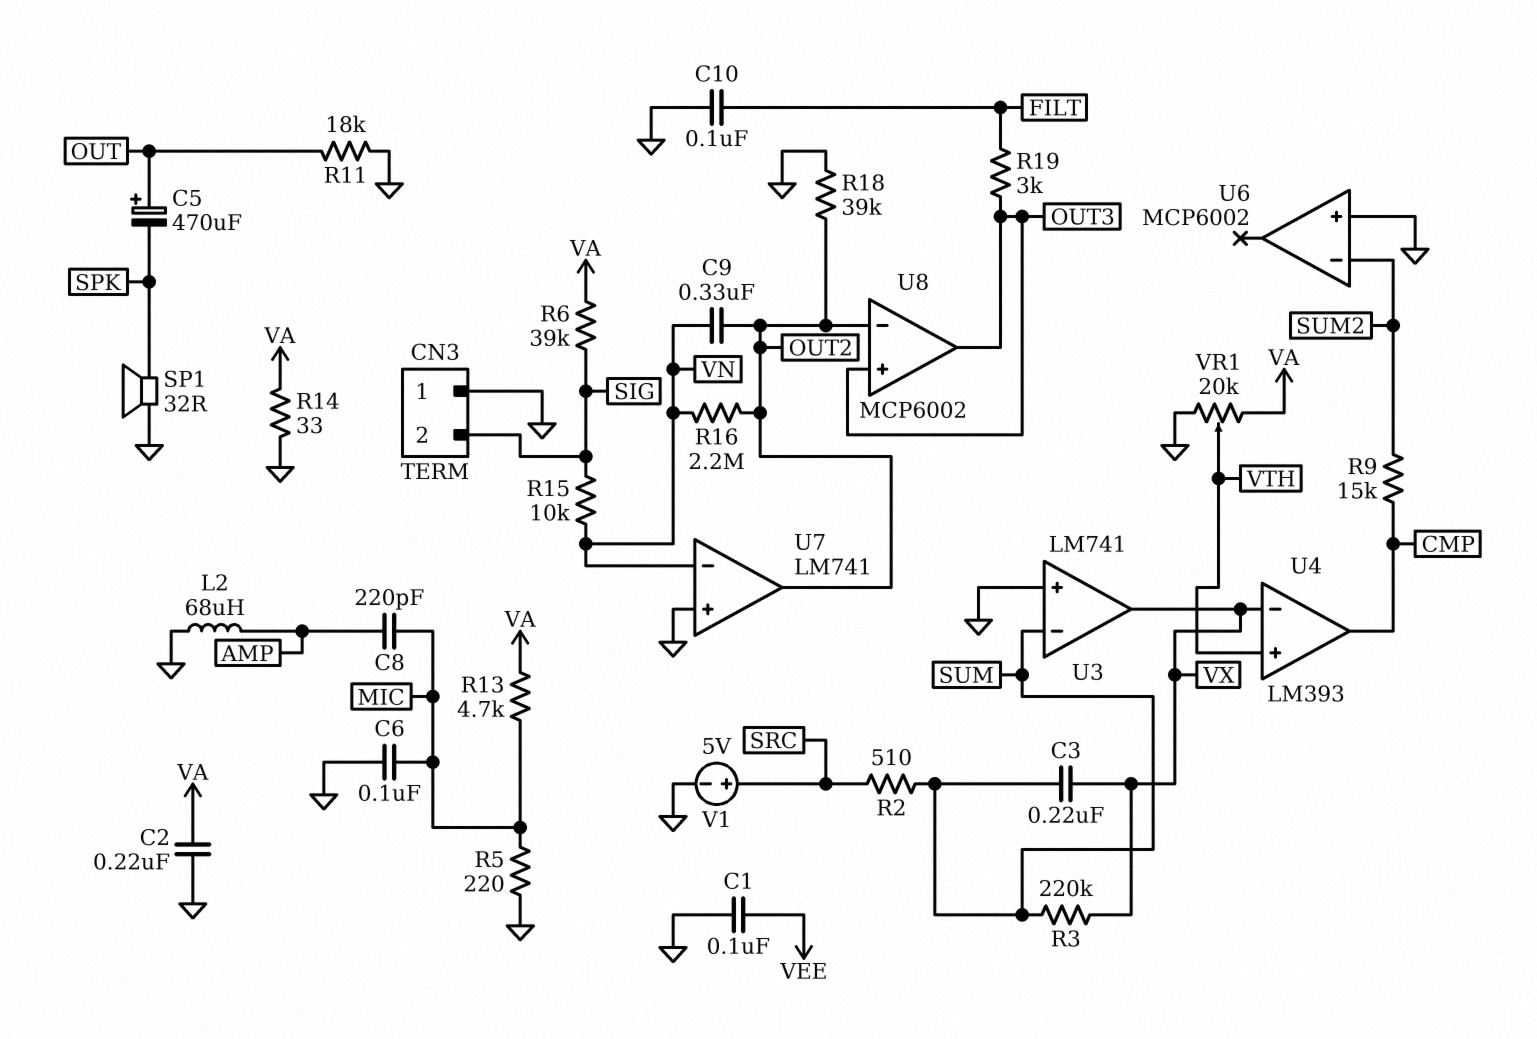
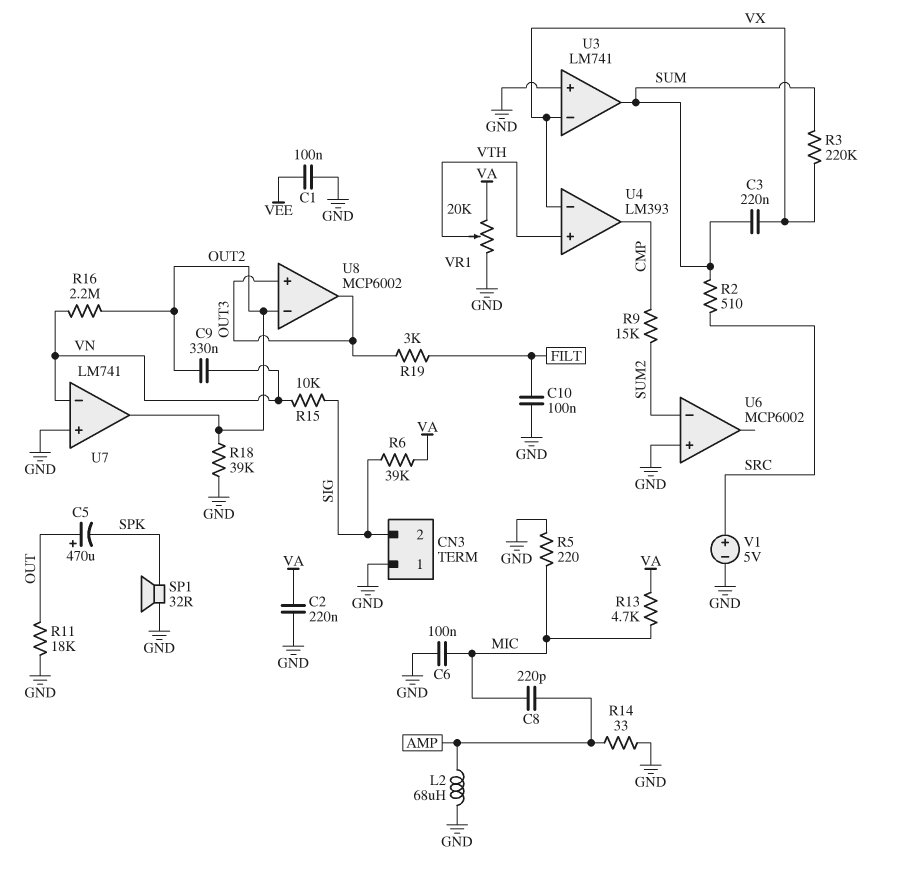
R14: 33 (GND, VA) -> 33 (AMP, GND)
U3 pin in-: SUM -> VX
U3 pin out: VX -> SUM

